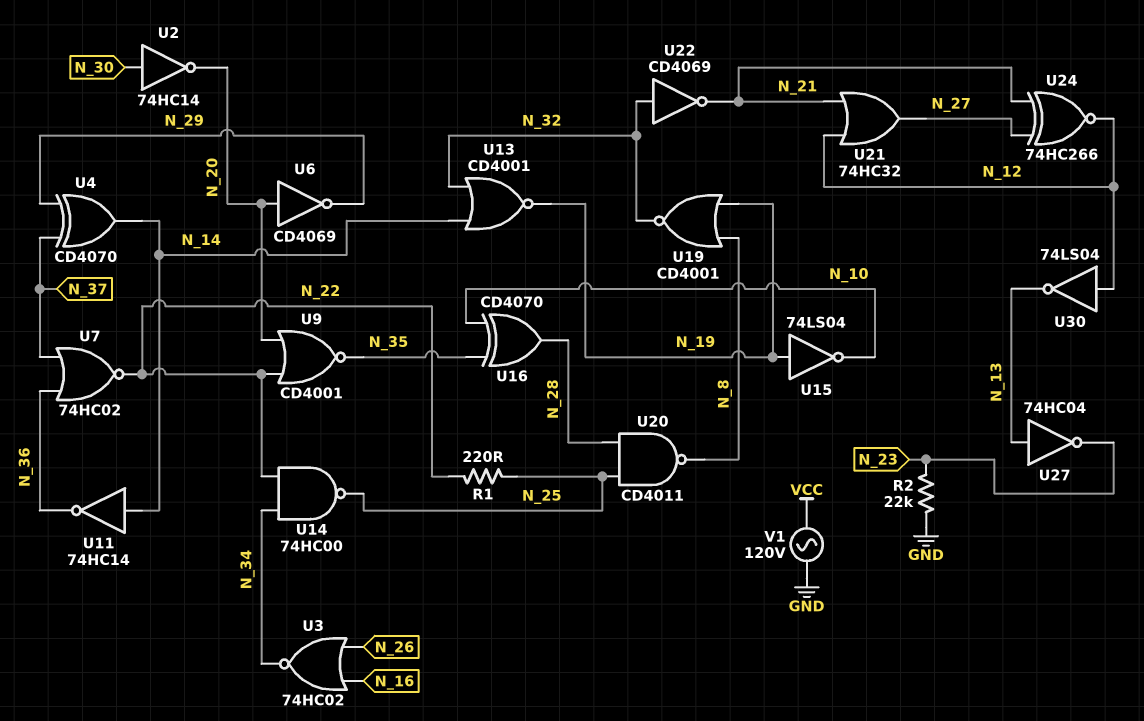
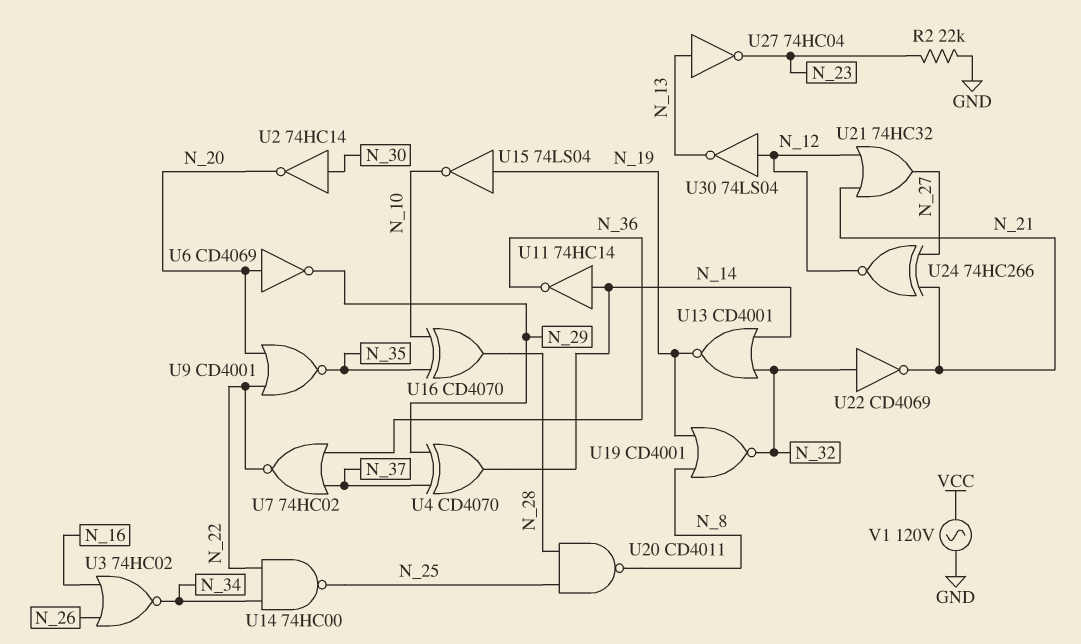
R1: 220 (N_22, N_25) -> none

